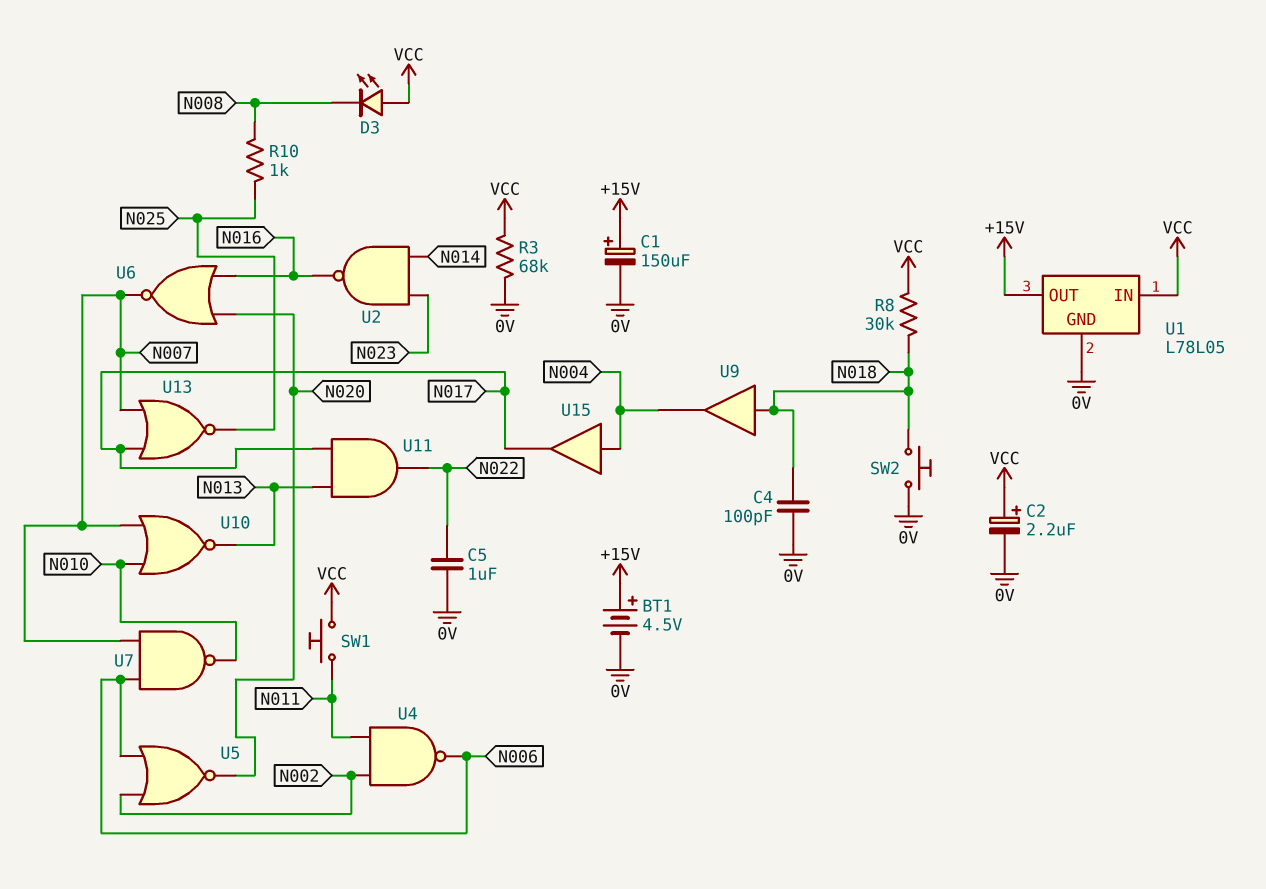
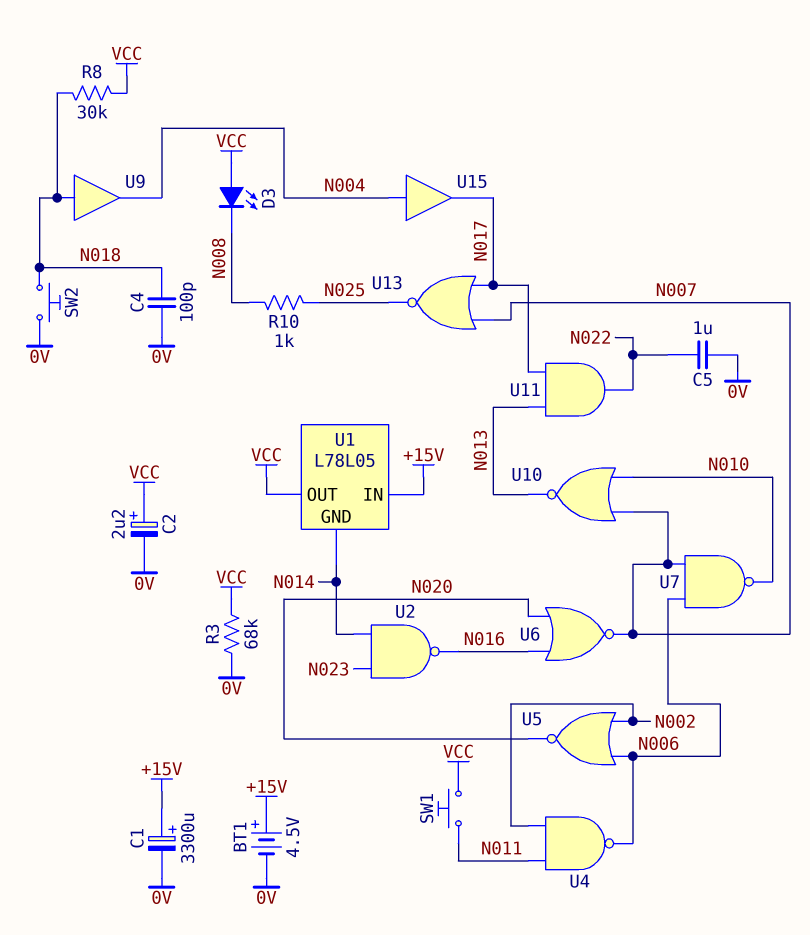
C1: 150uF (plus +15V, minus 0V) -> 3300uF (plus +15V, minus 0V)
U1 pin GND: 0V -> N014
U1 pin IN: VCC -> +15V
U1 pin OUT: +15V -> VCC

